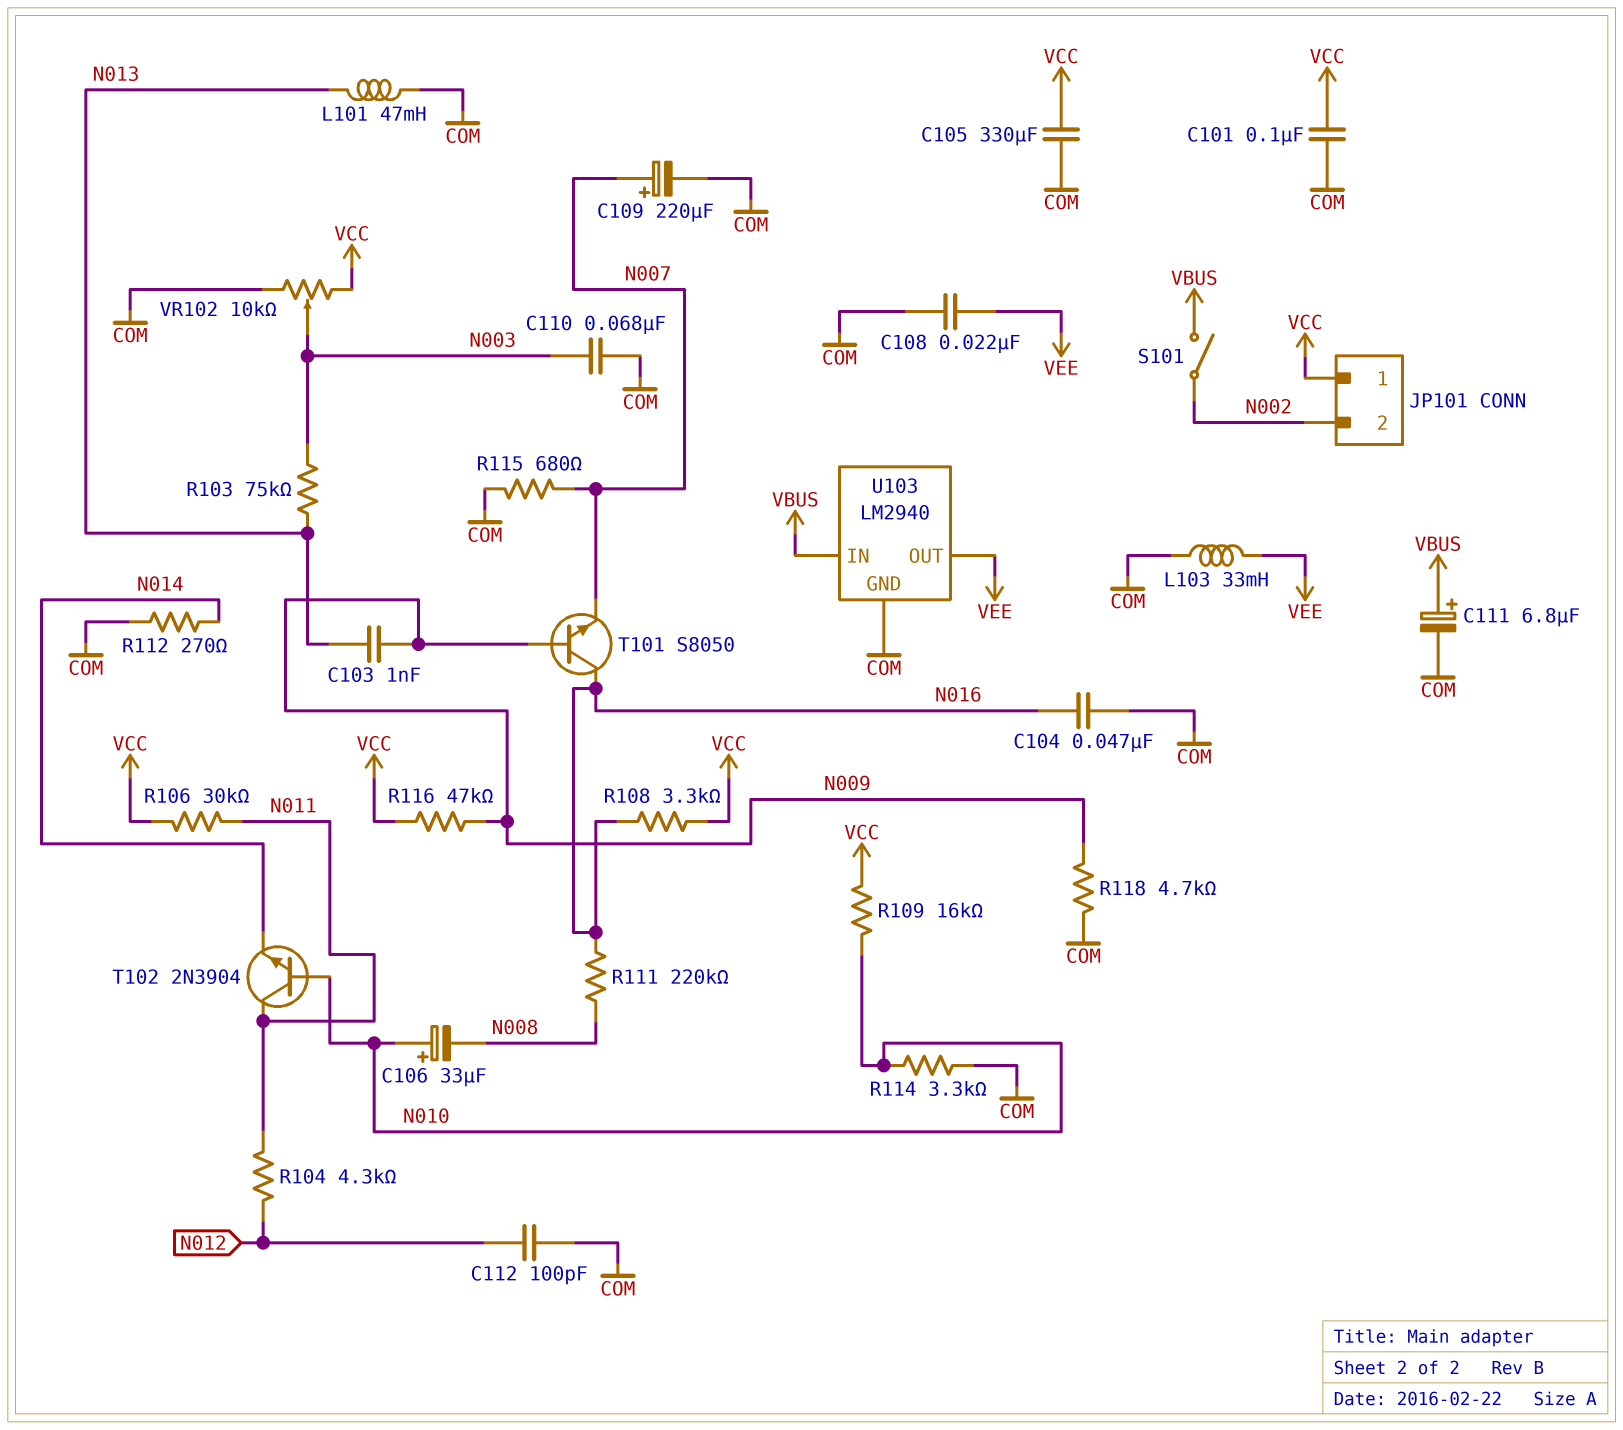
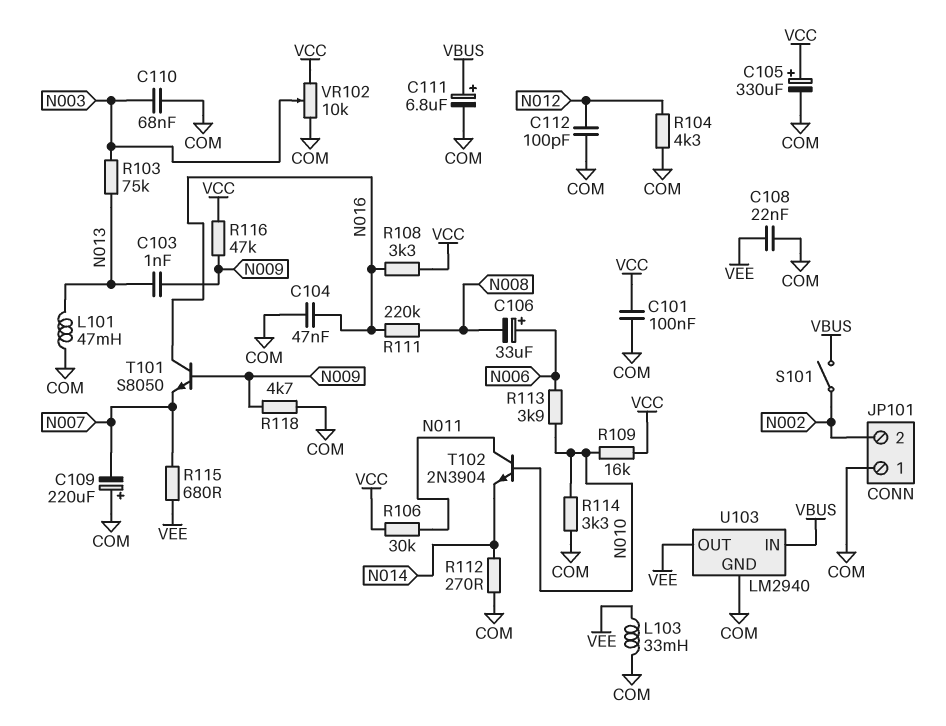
C105: 330uF (COM, VCC) -> 330uF (plus VCC, minus COM)
C106: 33uF (plus N010, minus N008) -> 33uF (plus N006, minus N008)
C109: 220uF (plus N007, minus COM) -> 220uF (plus COM, minus N007)
JP101 pin 1: VCC -> COM
R104: 4.3k (N011, N012) -> 4.3k (COM, N012)
R113: none -> 3.9k (N006, N010)
R115: 680 (COM, N007) -> 680 (N007, VEE)

